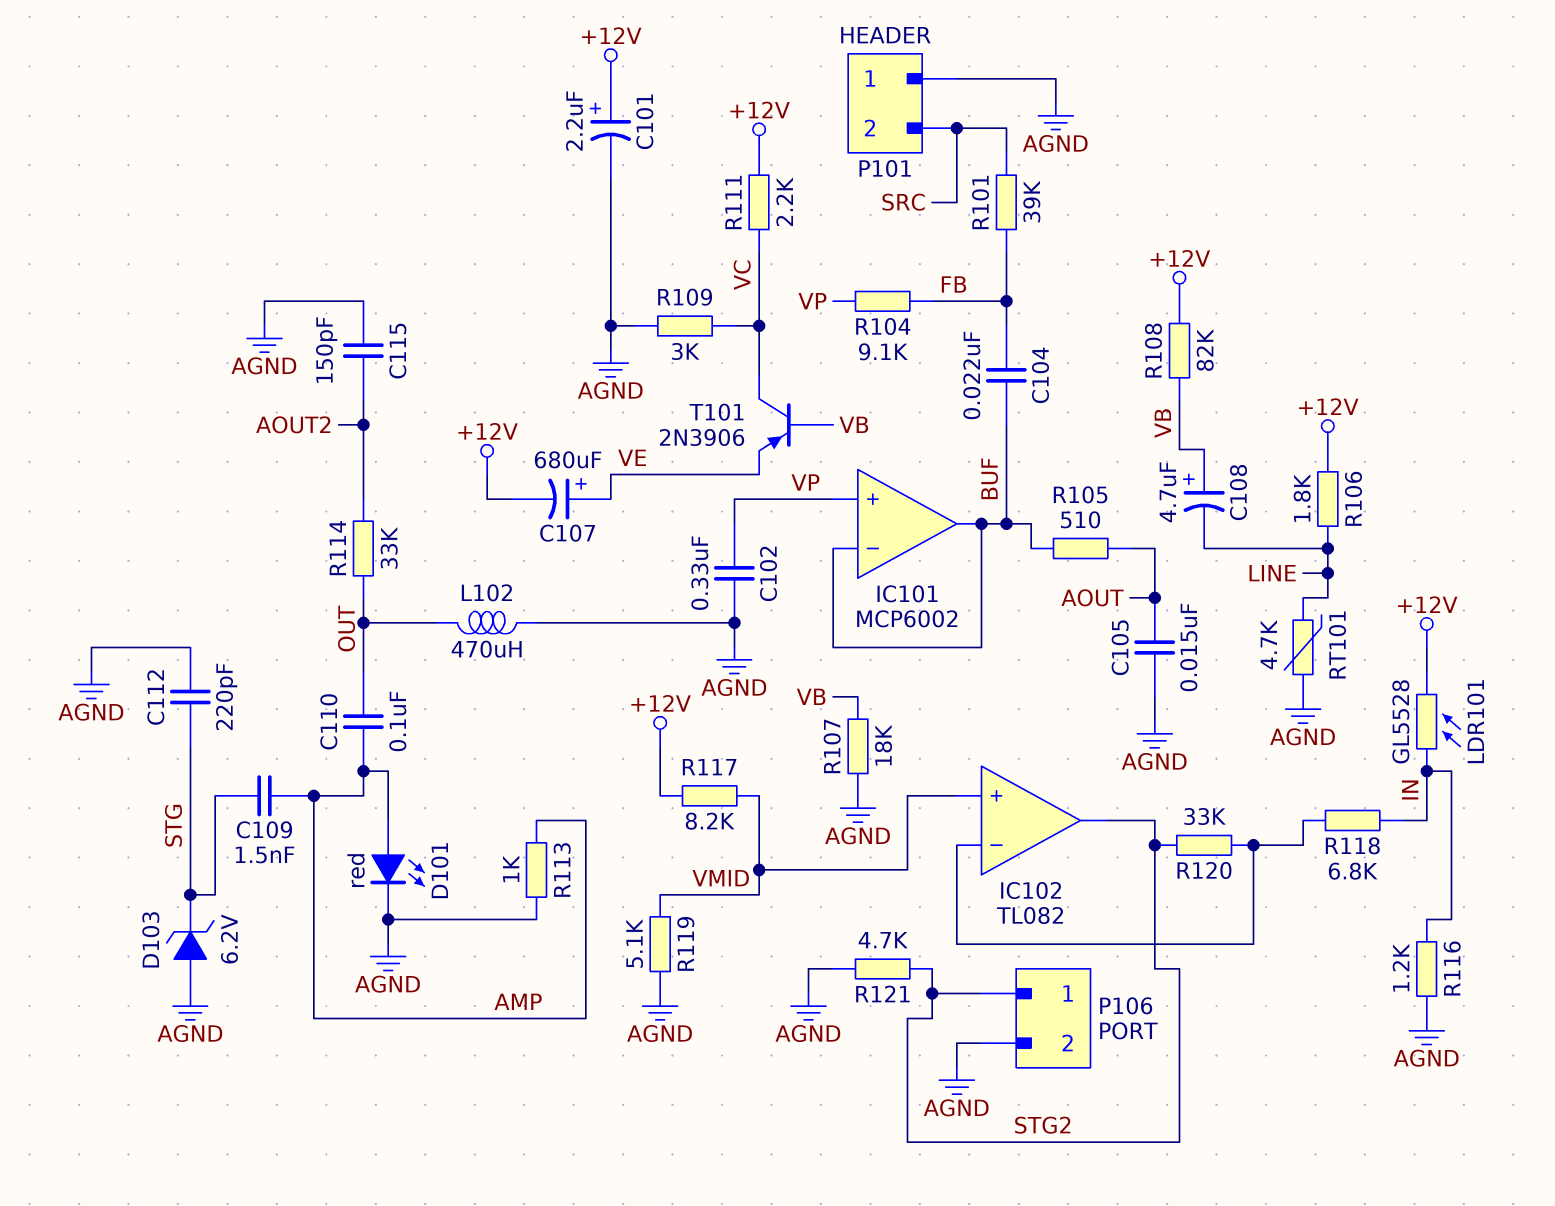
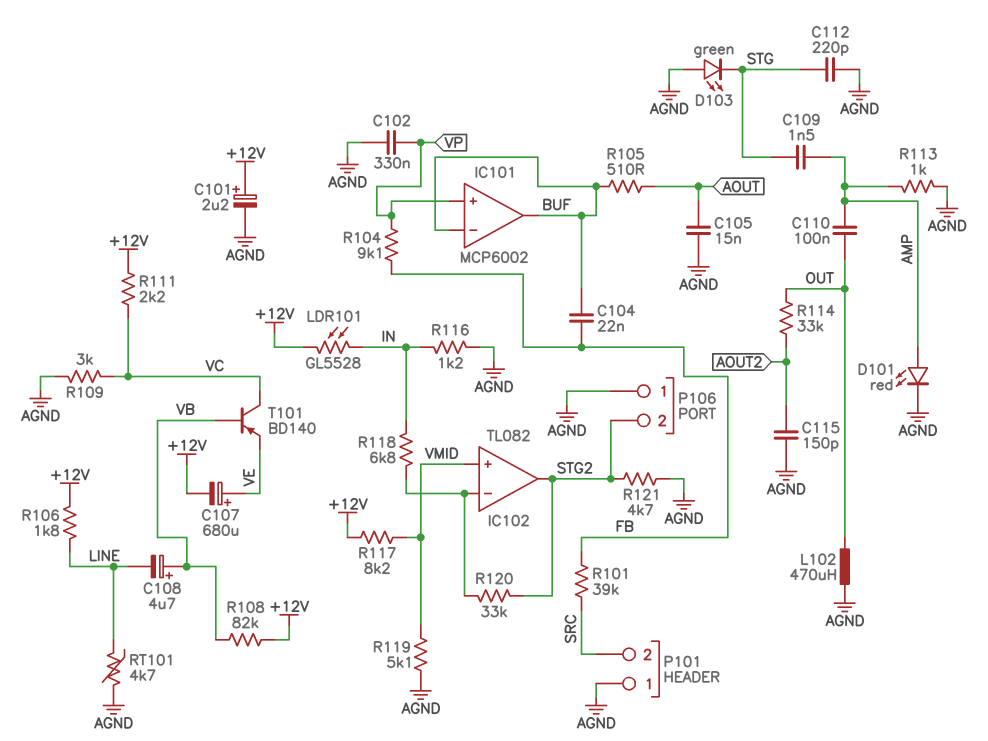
D103: zener 6.2V (A AGND, K STG) -> LED green (A AGND, K STG)
P106 pin 1: STG2 -> AGND
P106 pin 2: AGND -> STG2
R107: 18k (AGND, VB) -> none
T101: PNP 2N3906 (B VB, C VC, E VE) -> PNP BD140 (B VB, C VC, E VE)

